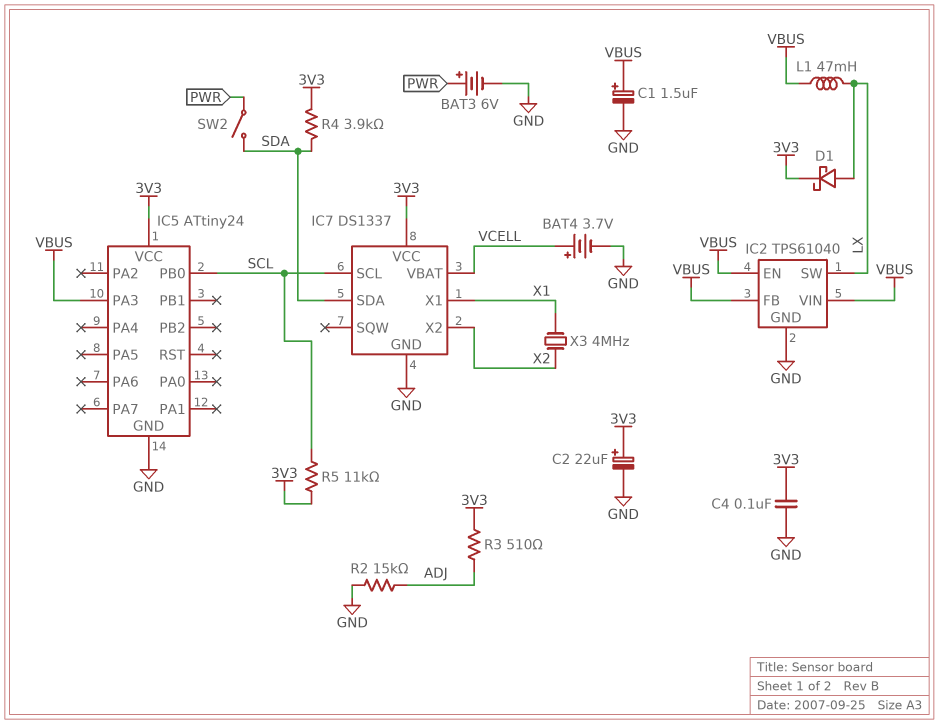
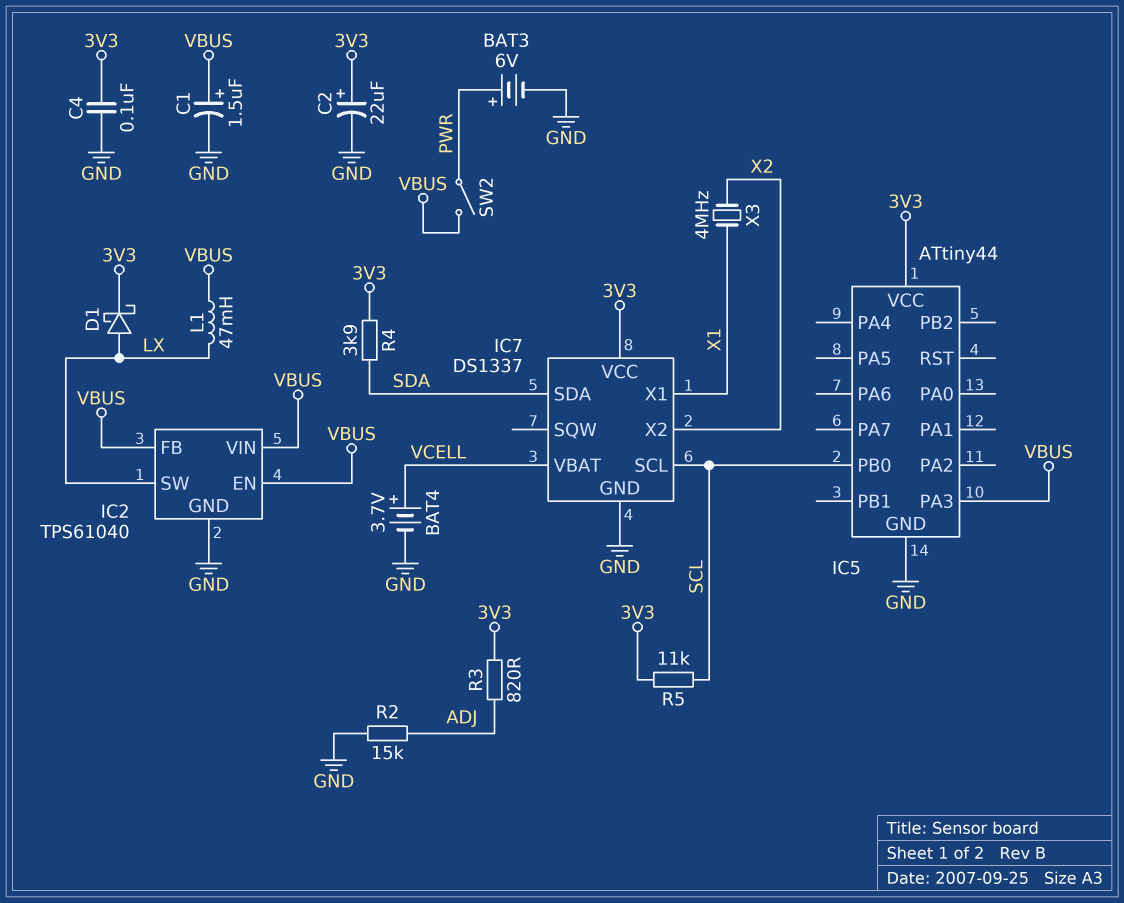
IC5: ATtiny24 -> ATtiny44
R3: 510 (3V3, ADJ) -> 820 (3V3, ADJ)
SW2: switch (PWR, SDA) -> switch (PWR, VBUS)

